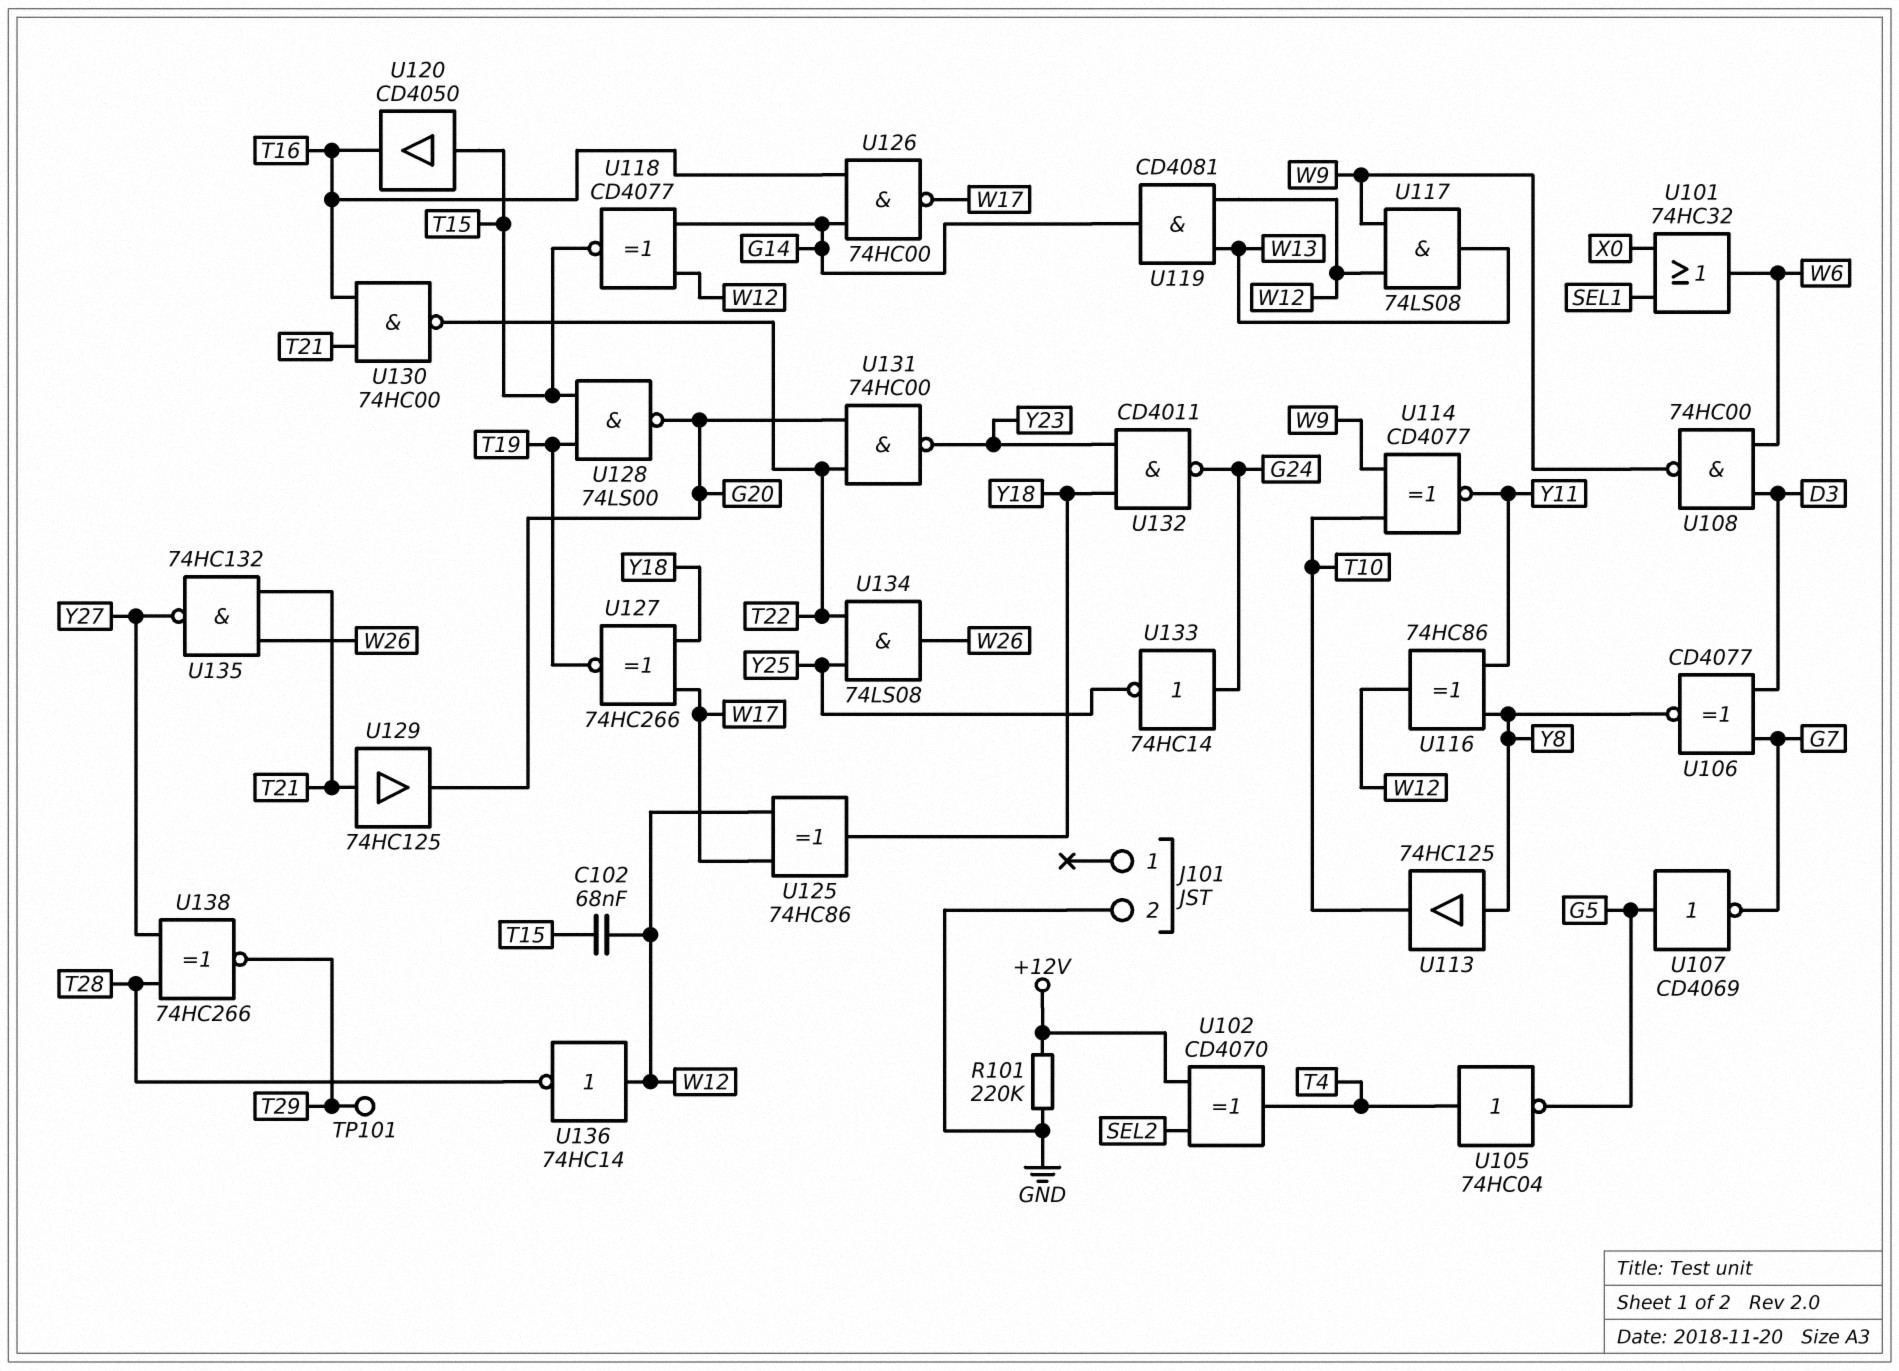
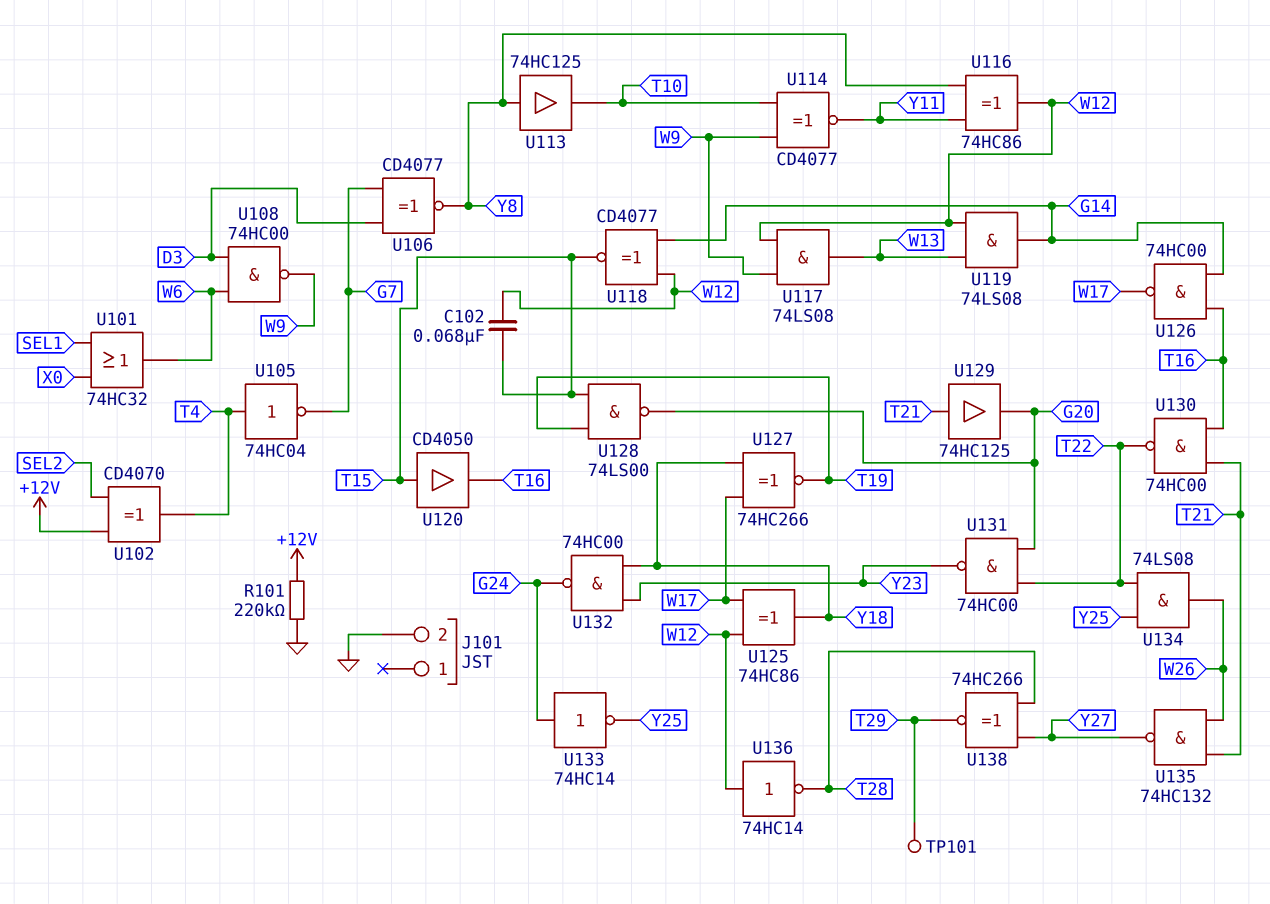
U105: NOT 74HC04 (in T4, out G5) -> NOT 74HC04 (in T4, out G7)
U107: NOT CD4069 (in G5, out G7) -> none
U119: AND CD4081 (in W12, in W13, out G14) -> AND 74LS08 (in W12, in W13, out G14)
U132: NAND CD4011 (in Y18, in Y23, out G24) -> NAND 74HC00 (in Y18, in Y23, out G24)

